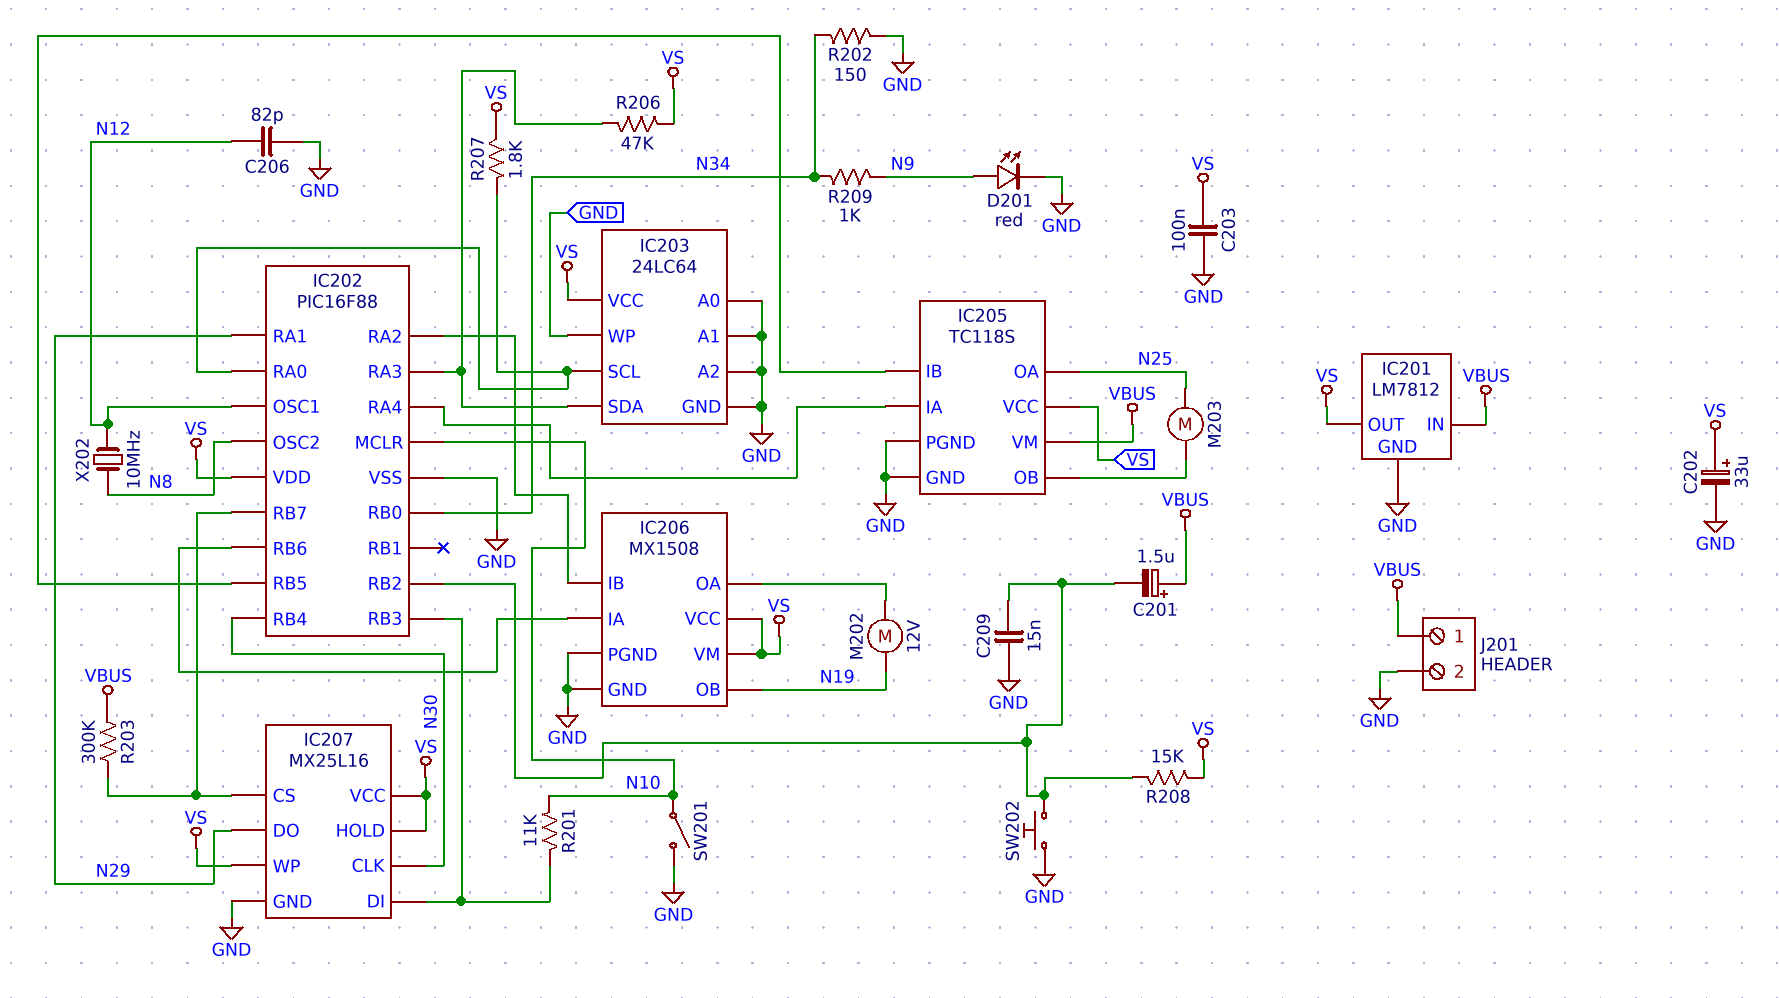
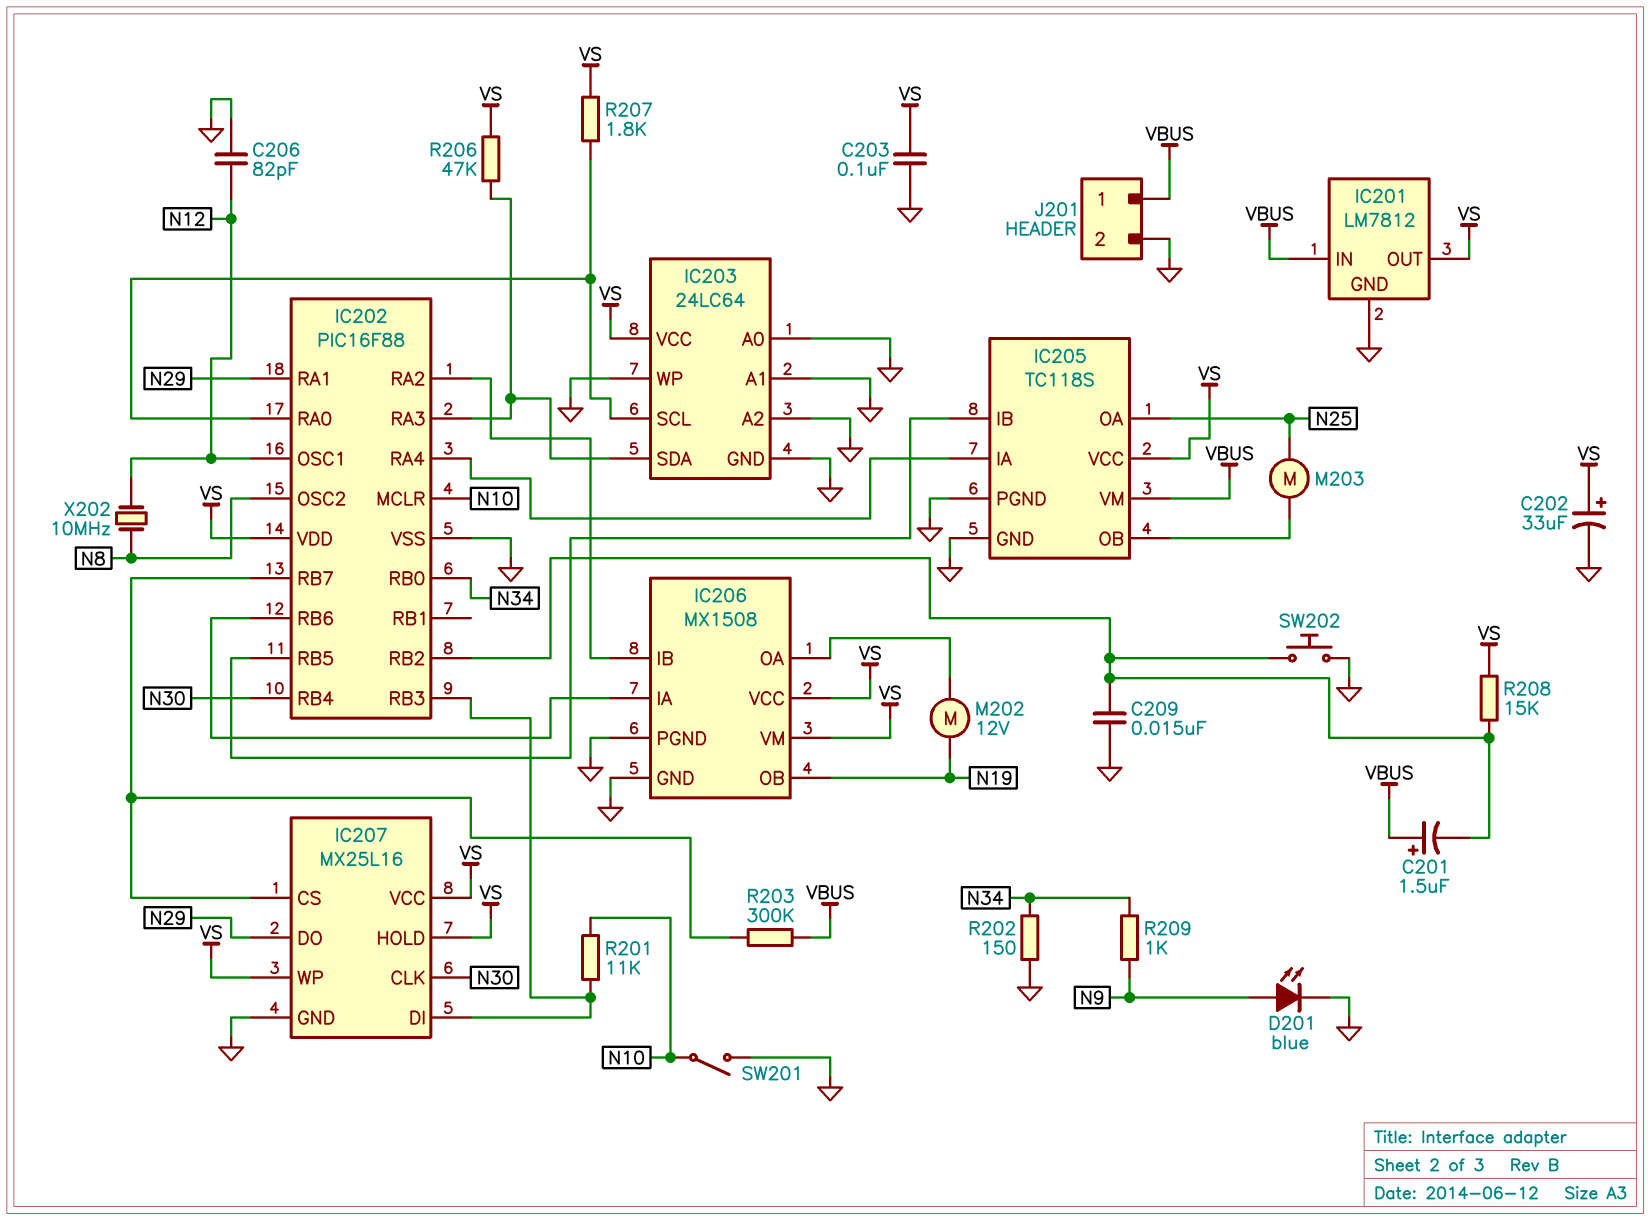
D201: LED red (A N9, K GND) -> LED blue (A N9, K GND)

